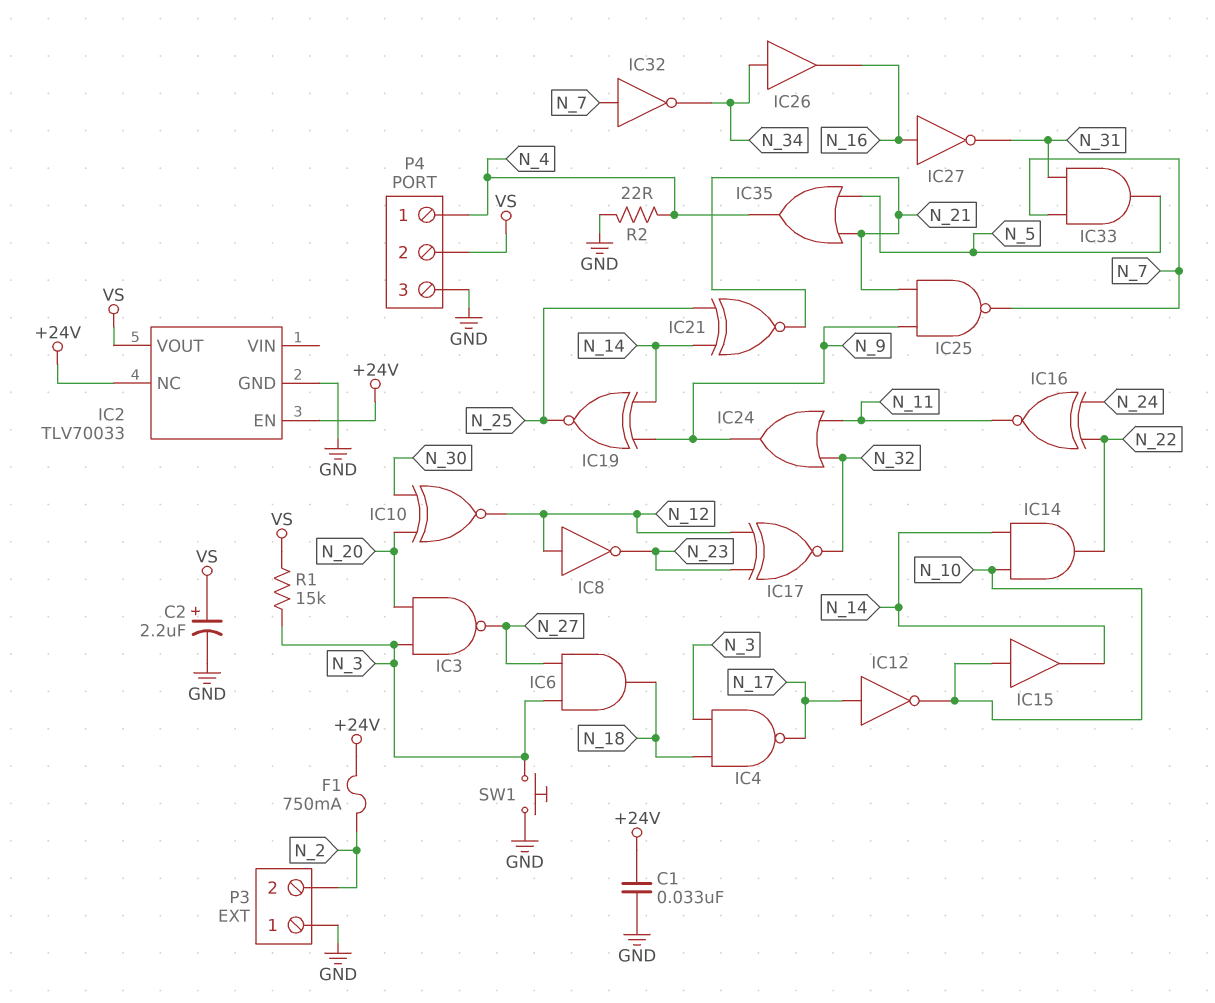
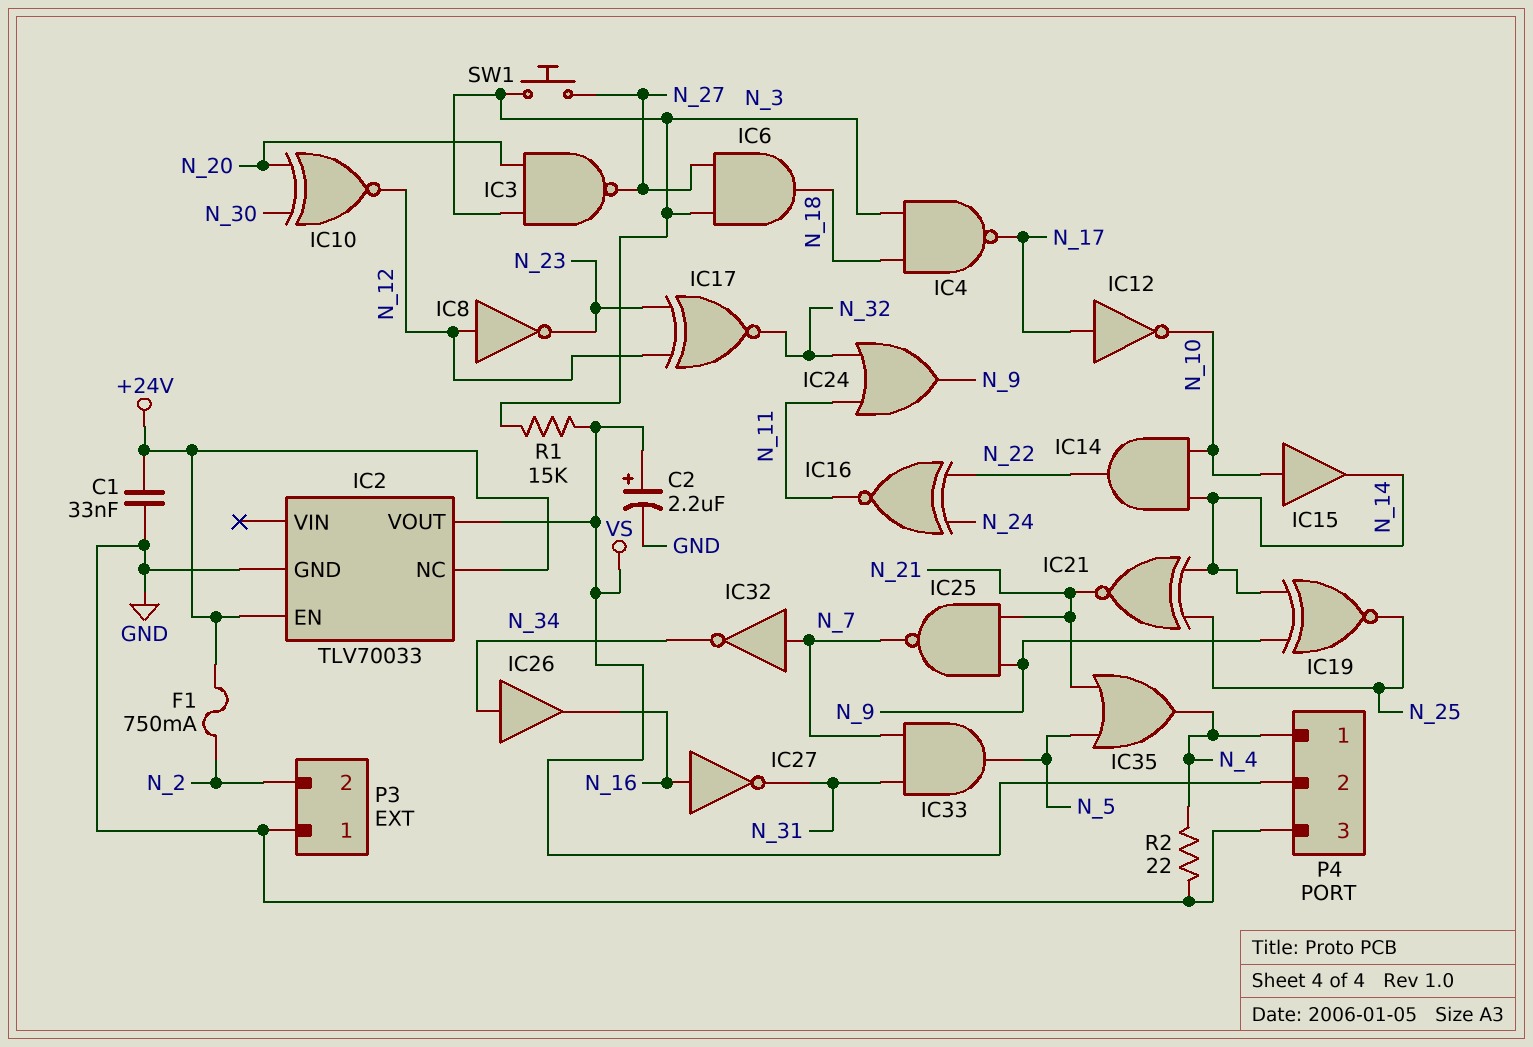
SW1: button (GND, N_3) -> button (N_3, N_27)

